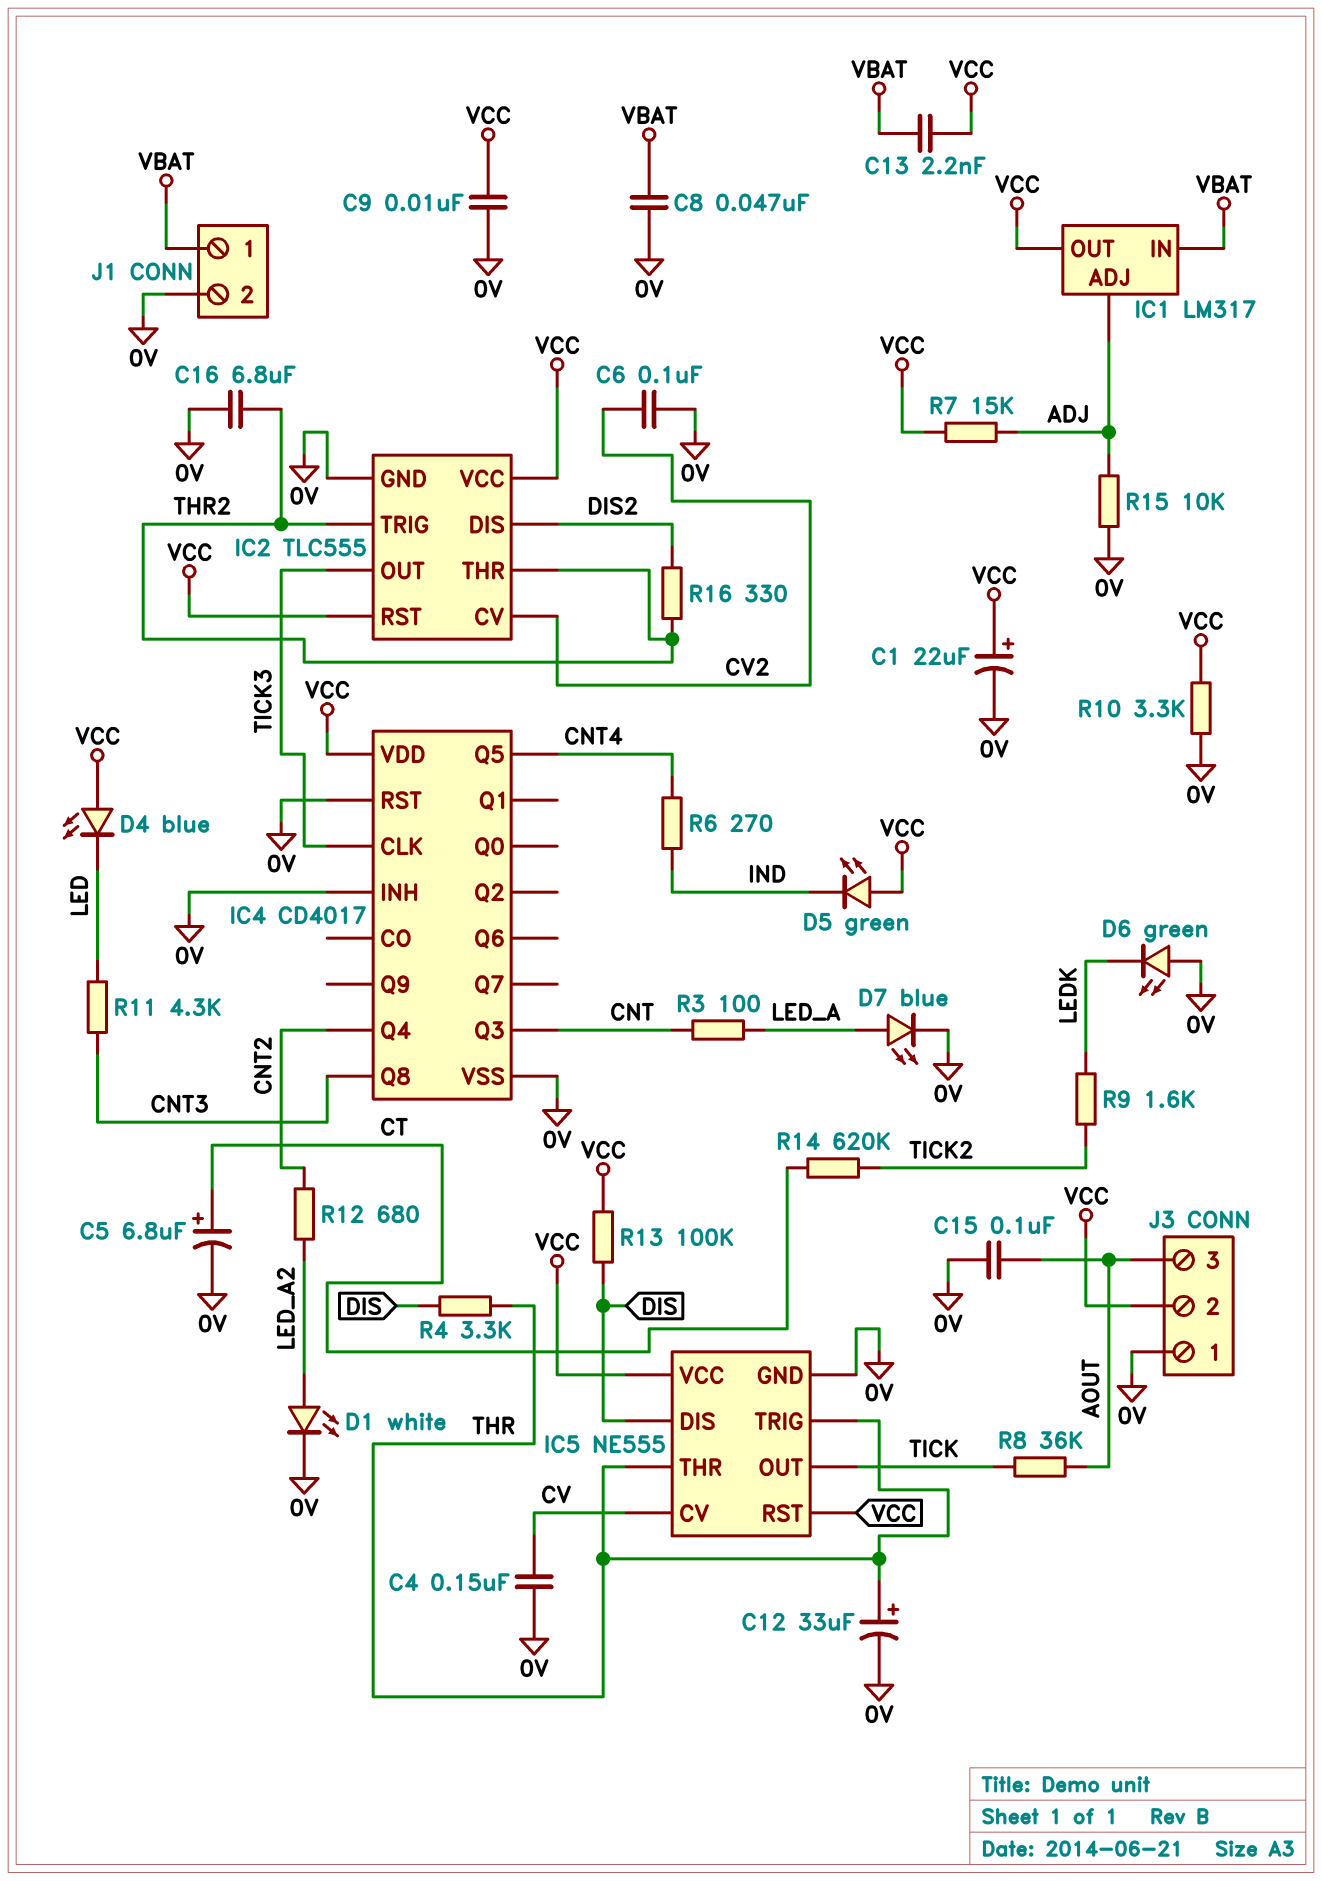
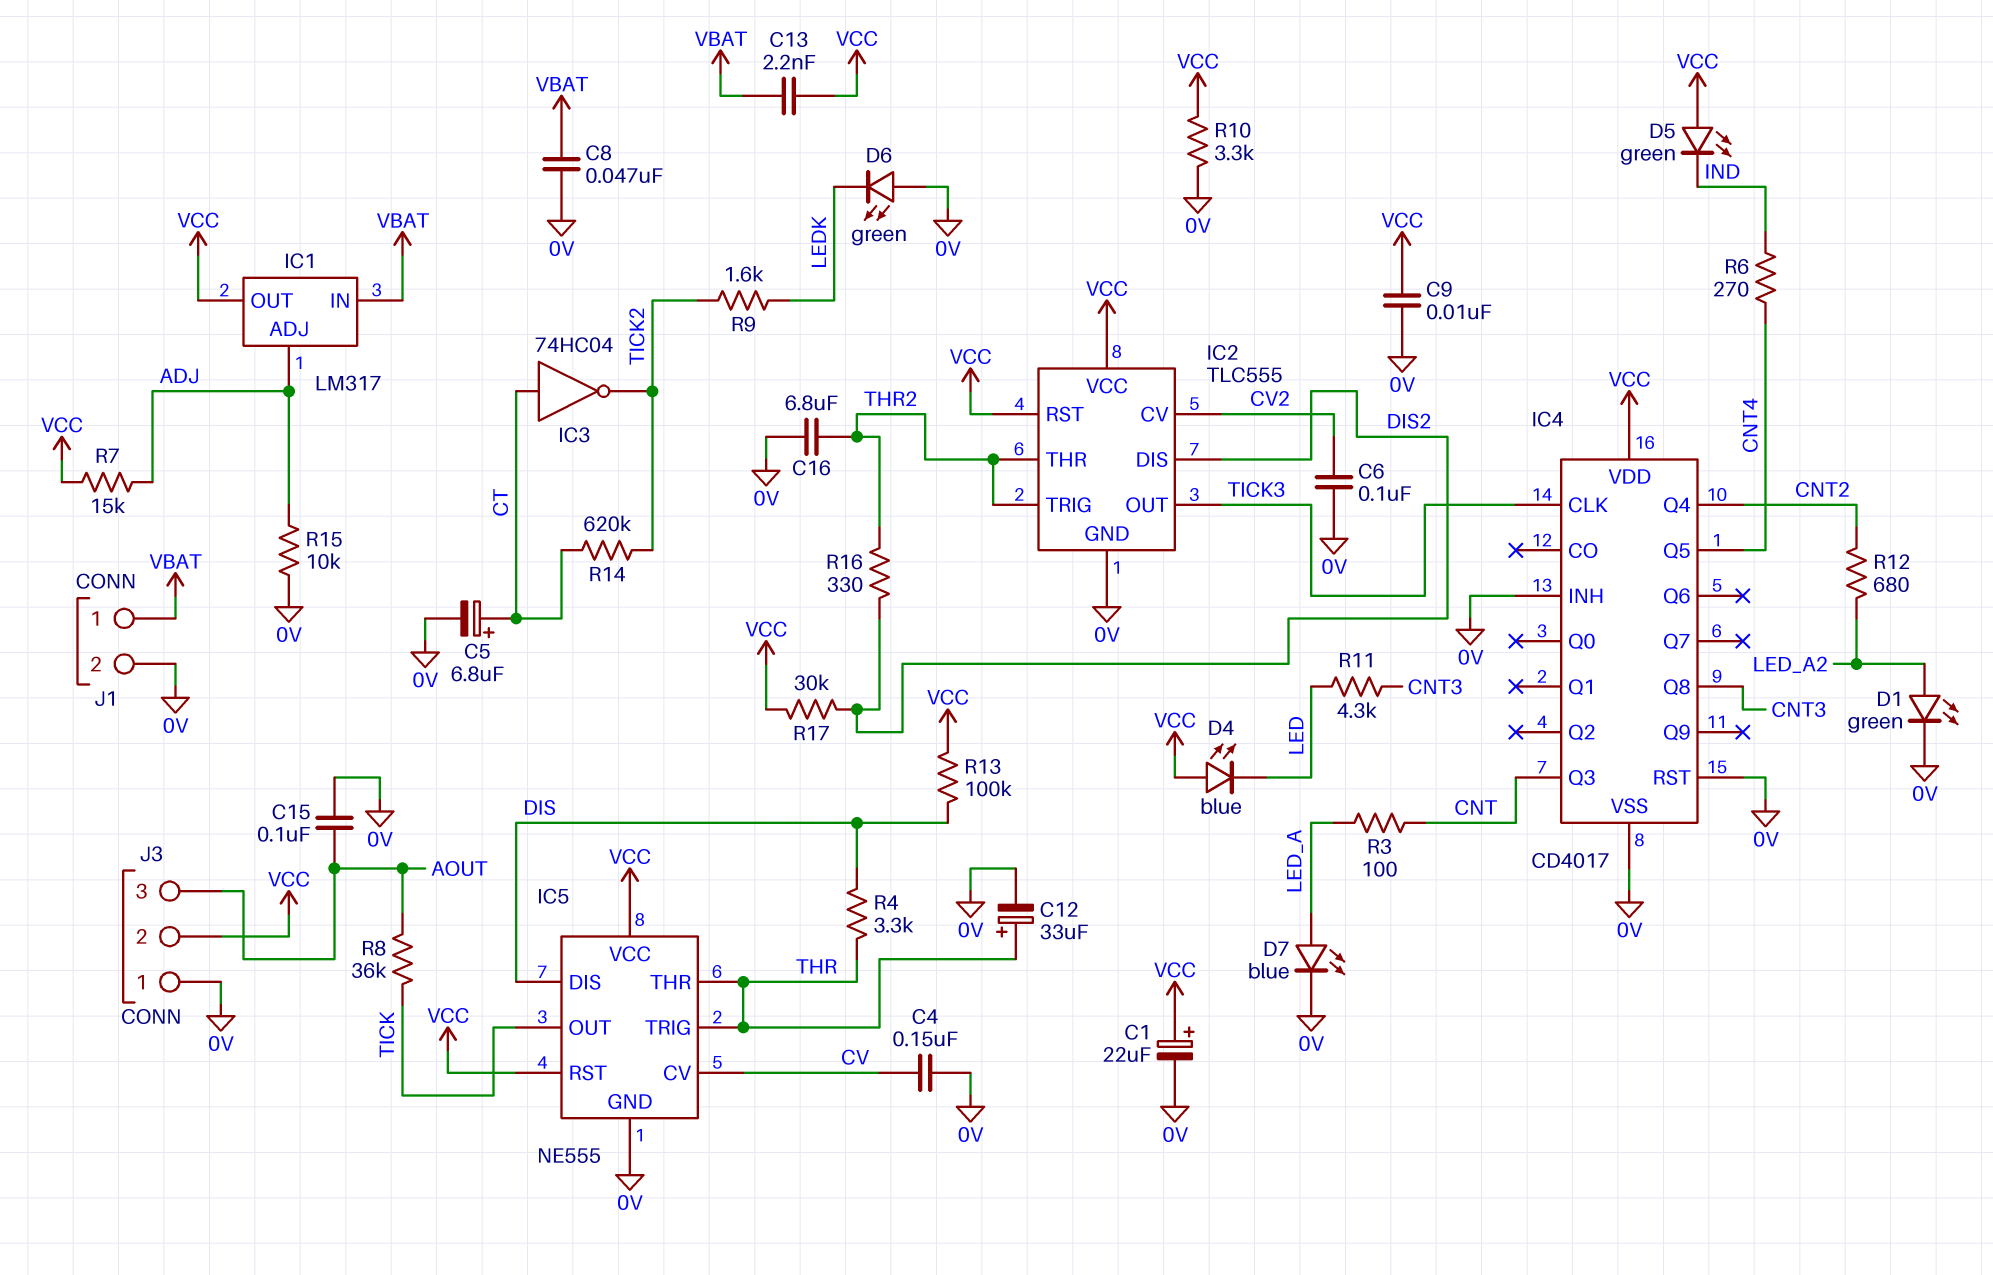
D1: LED white (A LED_A2, K 0V) -> LED green (A LED_A2, K 0V)
IC3: none -> NOT 74HC04 (in CT, out TICK2)
R17: none -> 30k (DIS2, VCC)

